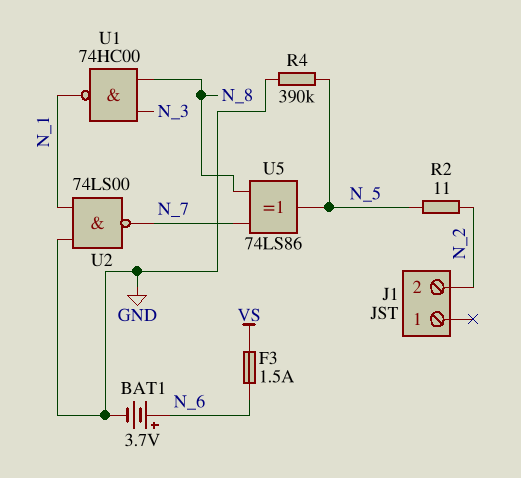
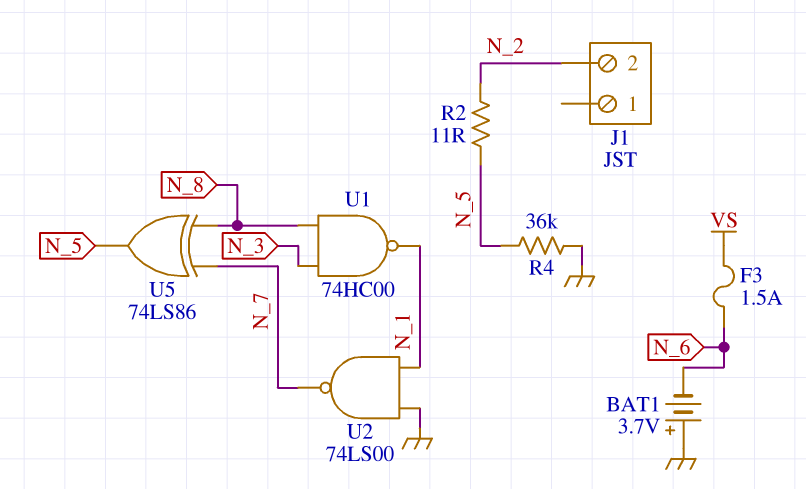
BAT1: 3.7V (plus N_6, minus GND) -> 3.7V (plus GND, minus N_6)
R4: 390k (GND, N_5) -> 36k (GND, N_5)

